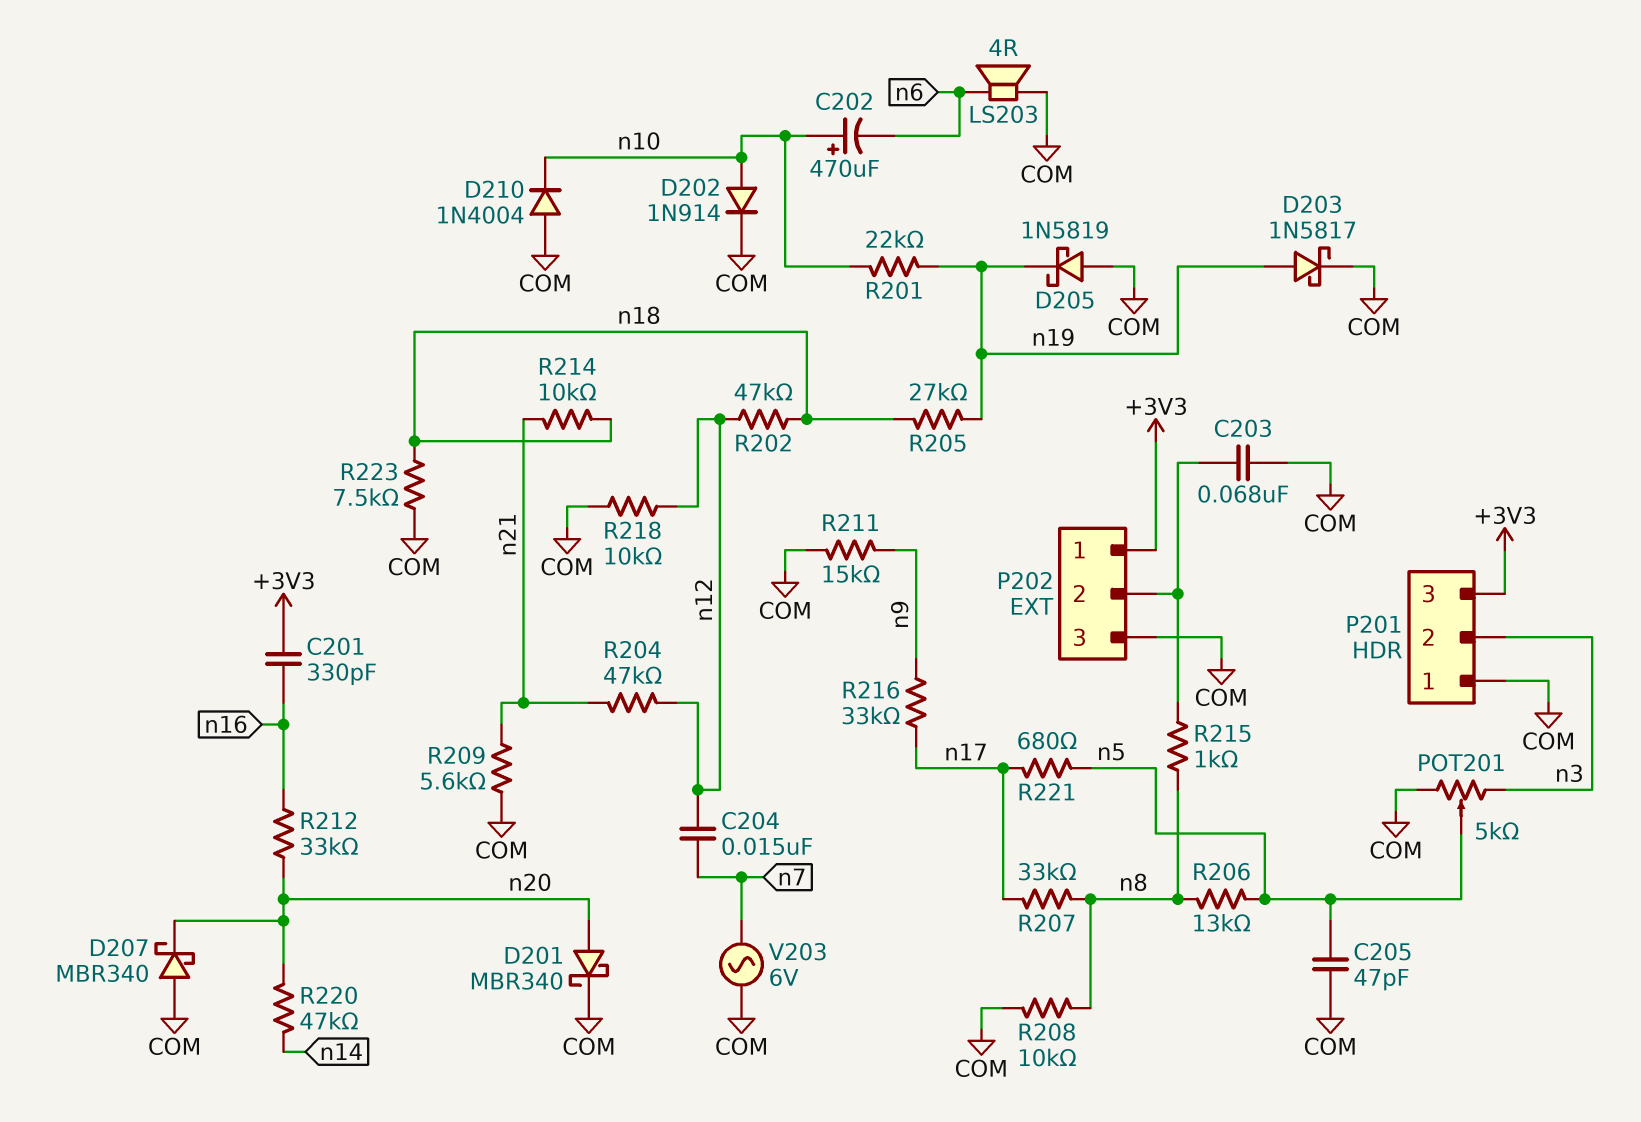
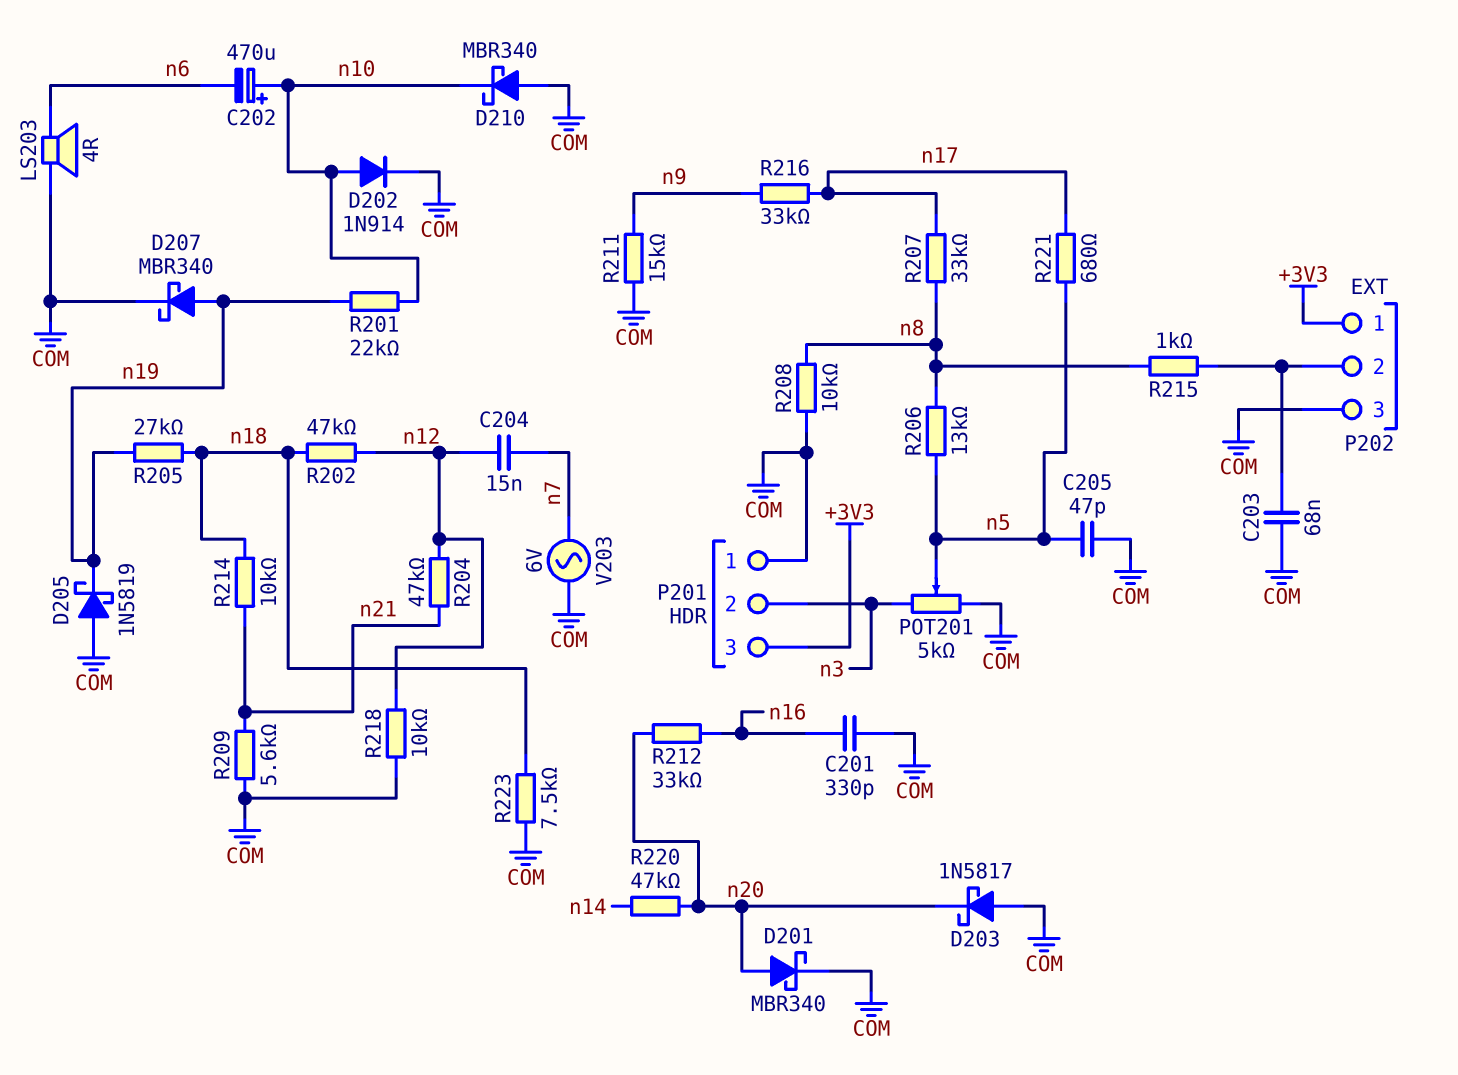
C201: 330pF (+3V3, n16) -> 330pF (COM, n16)
D203: schottky 1N5817 (A n19, K COM) -> schottky 1N5817 (A COM, K n20)
D207: schottky MBR340 (A COM, K n20) -> schottky MBR340 (A n19, K COM)
D210: diode 1N4004 (A COM, K n10) -> schottky MBR340 (A COM, K n10)

